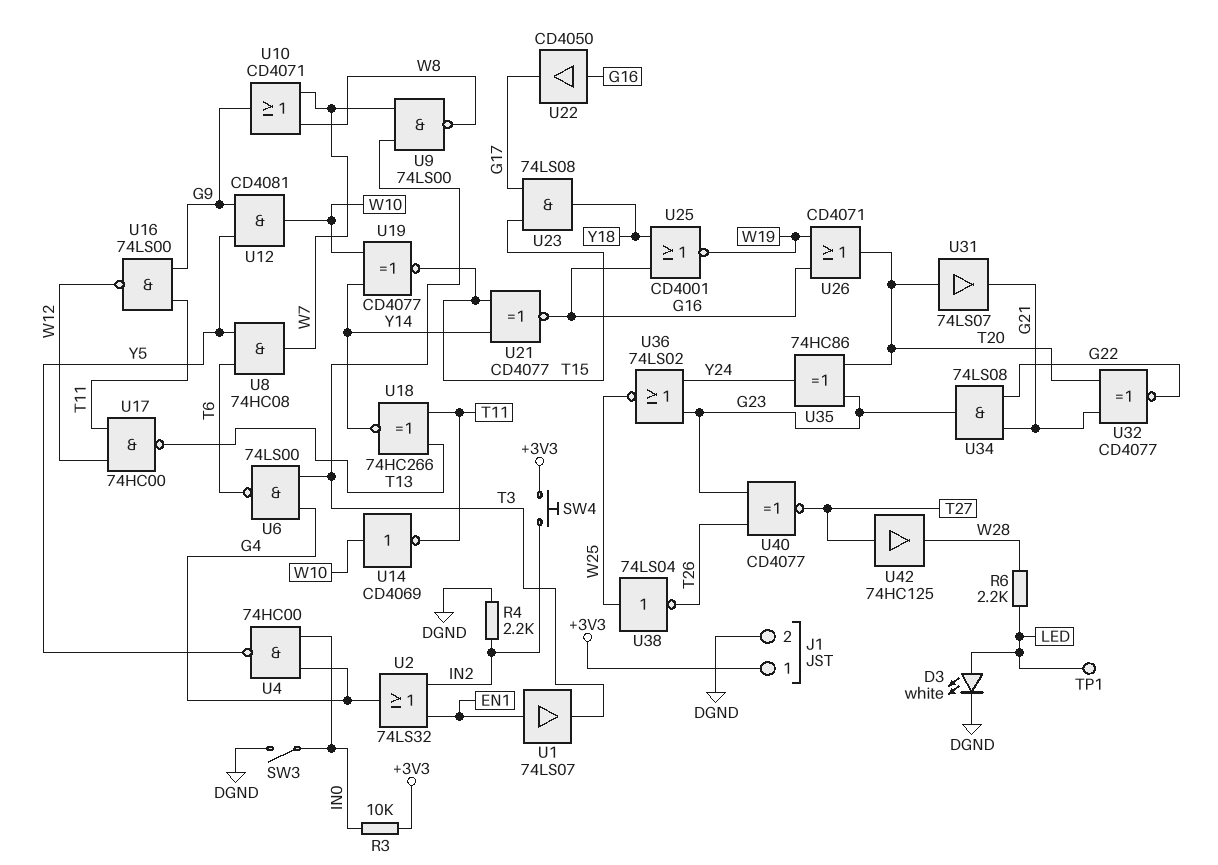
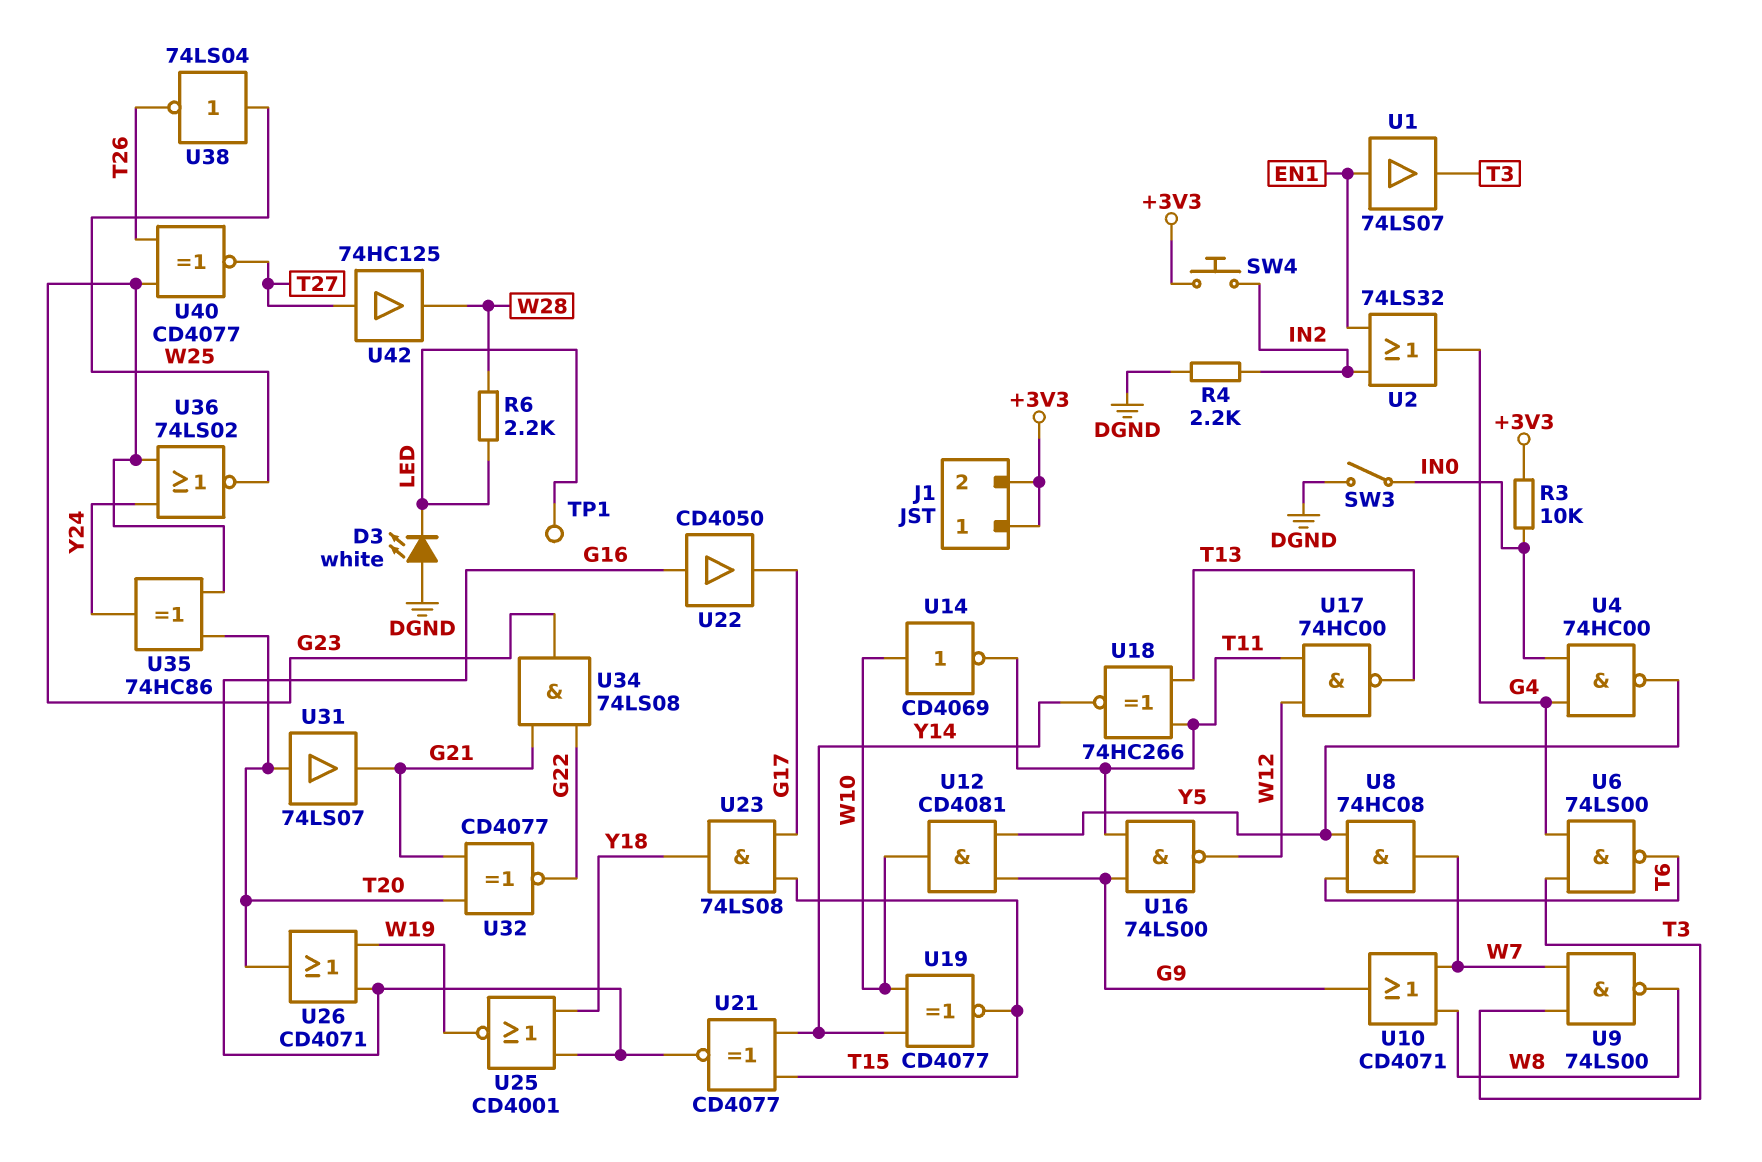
D3: LED white (A LED, K DGND) -> LED white (A DGND, K LED)
J1 pin 2: DGND -> +3V3

